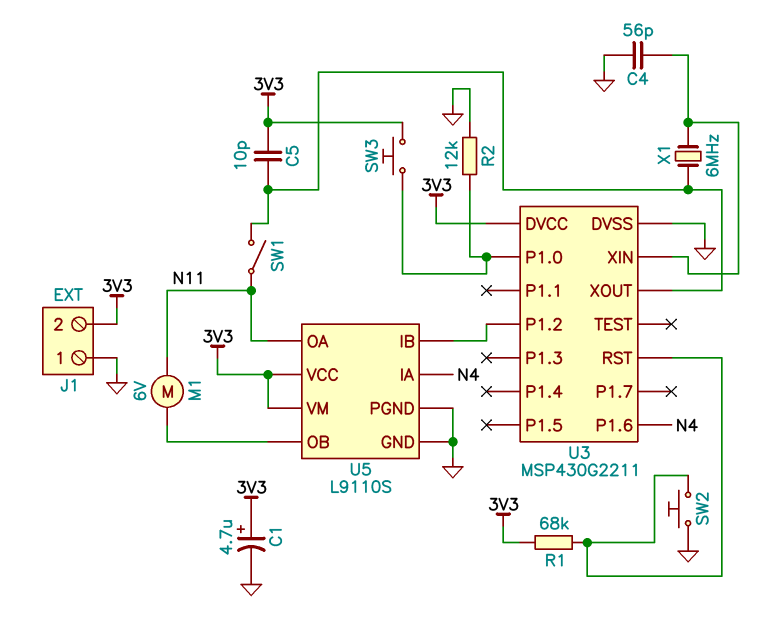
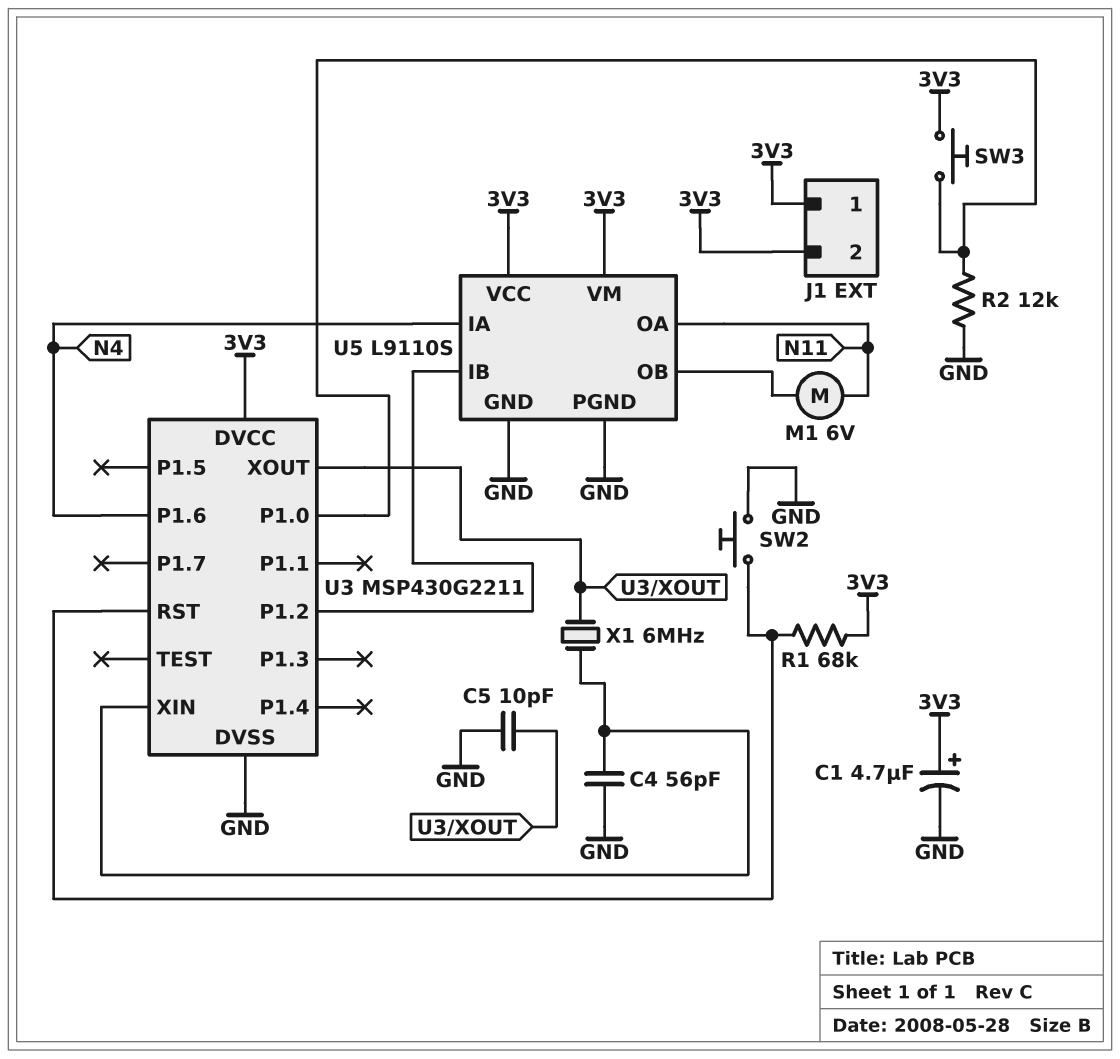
C5: 10pF (3V3, U3/XOUT) -> 10pF (GND, U3/XOUT)
J1 pin 1: GND -> 3V3
SW1: switch (N11, U3/XOUT) -> none

